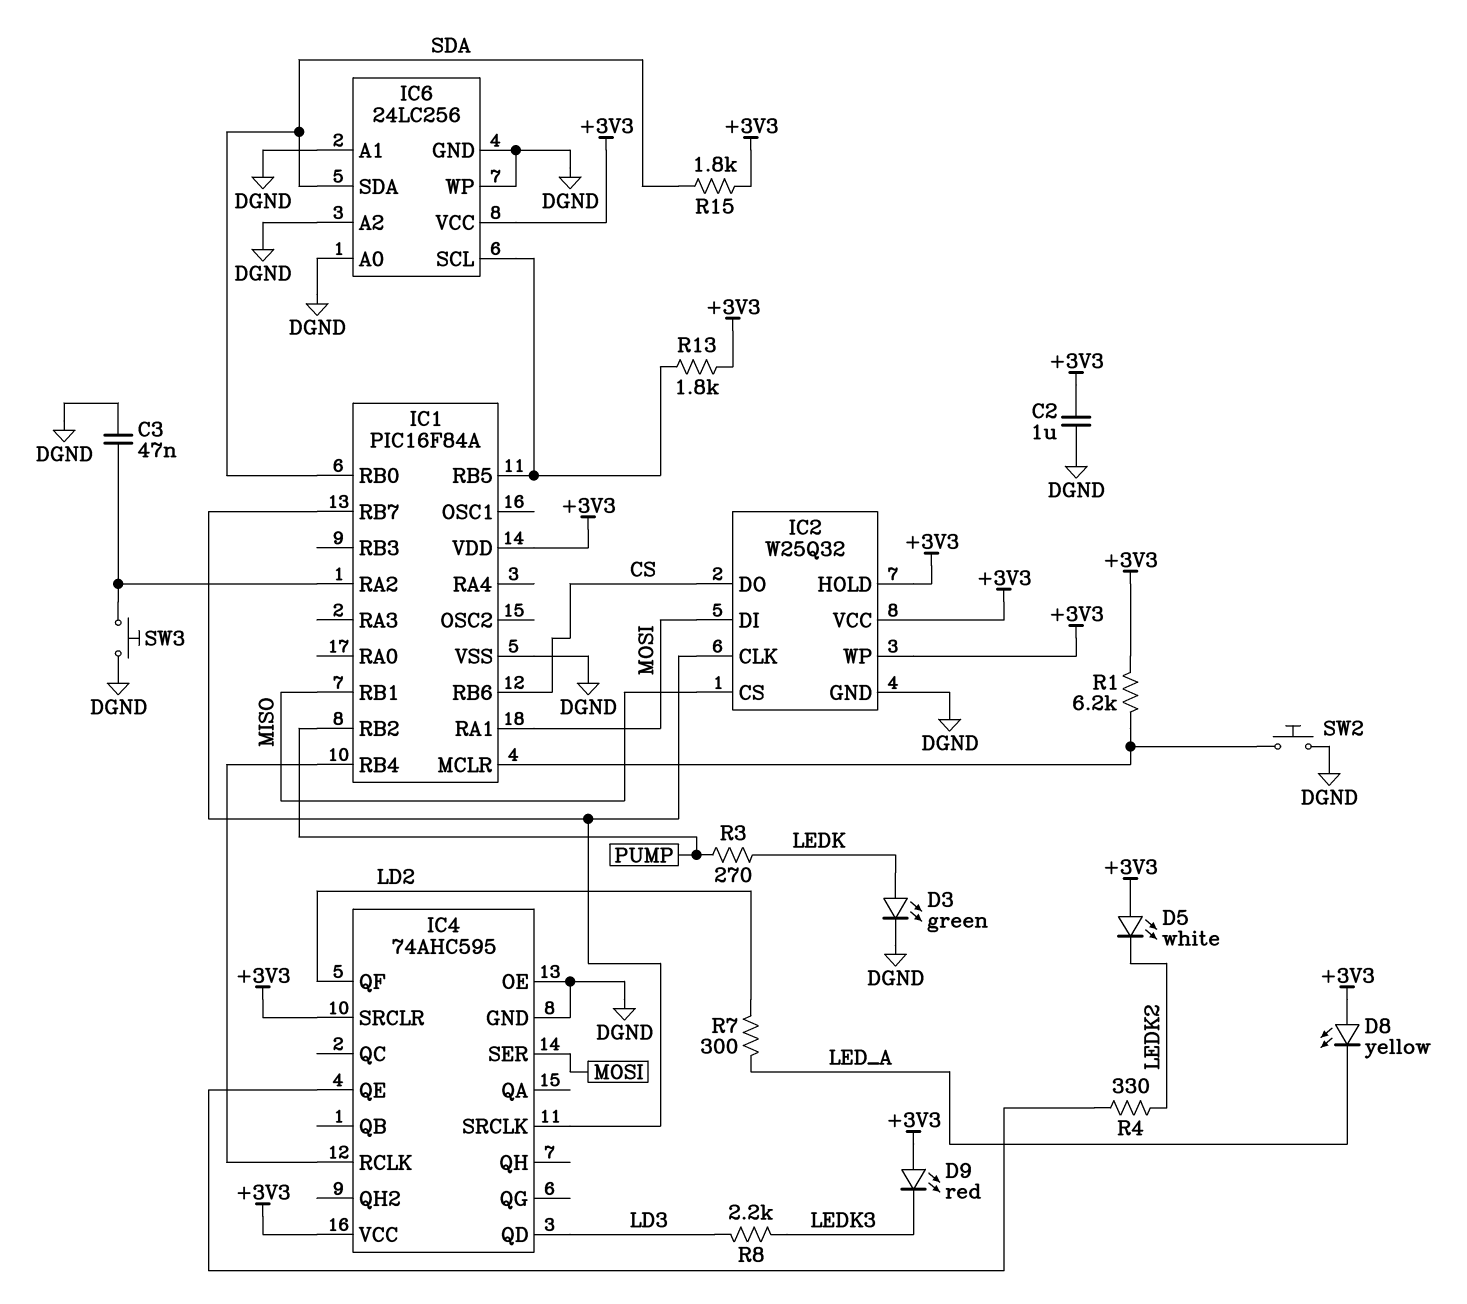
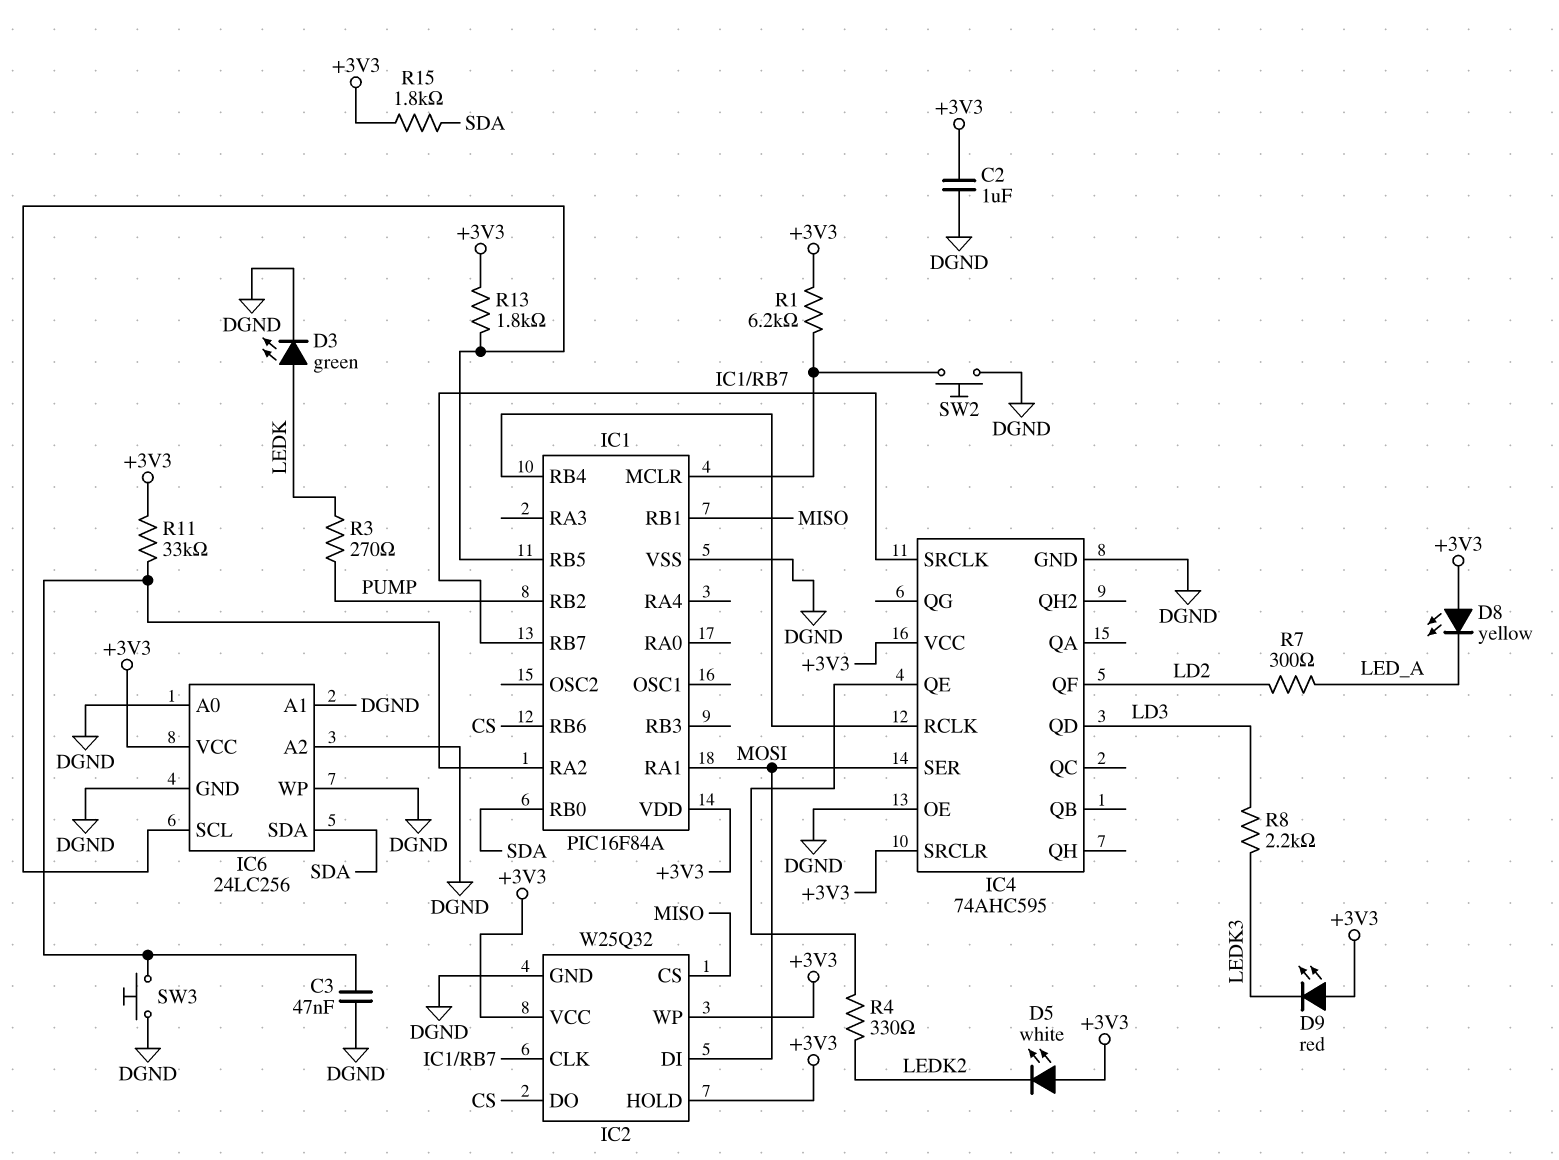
R11: none -> 33k (+3V3, IC1/RA2)

